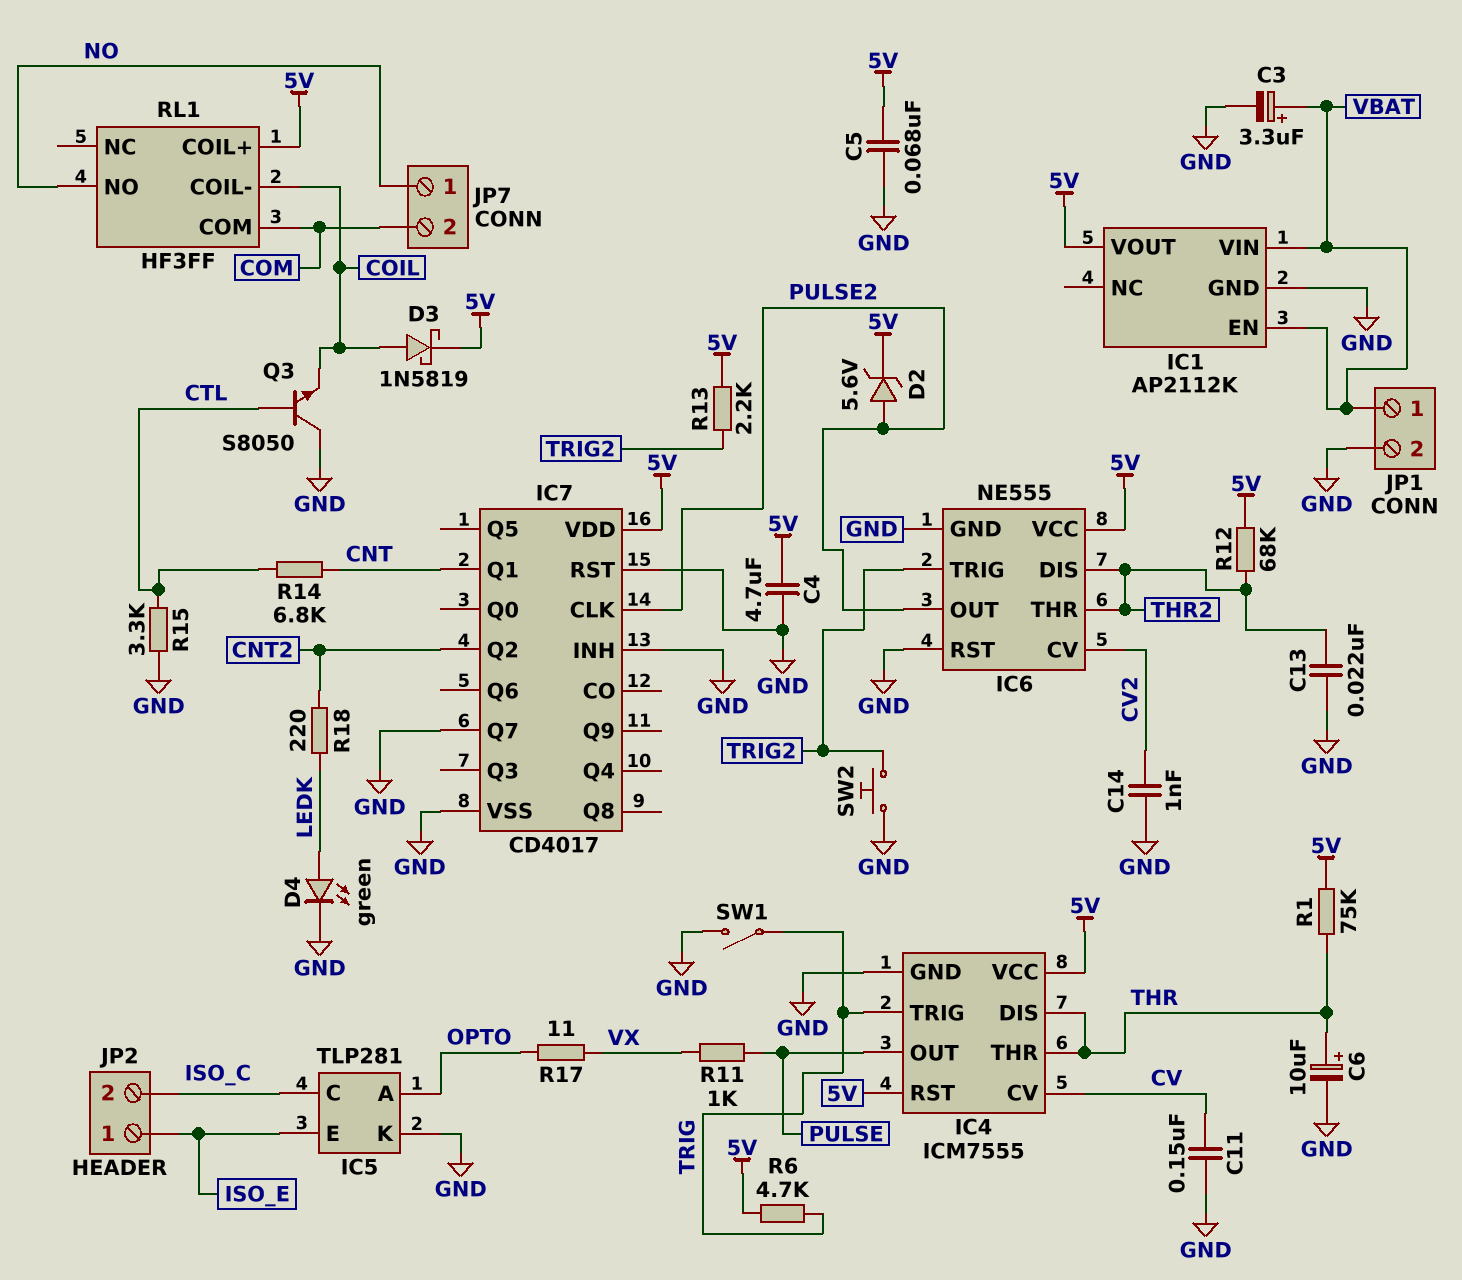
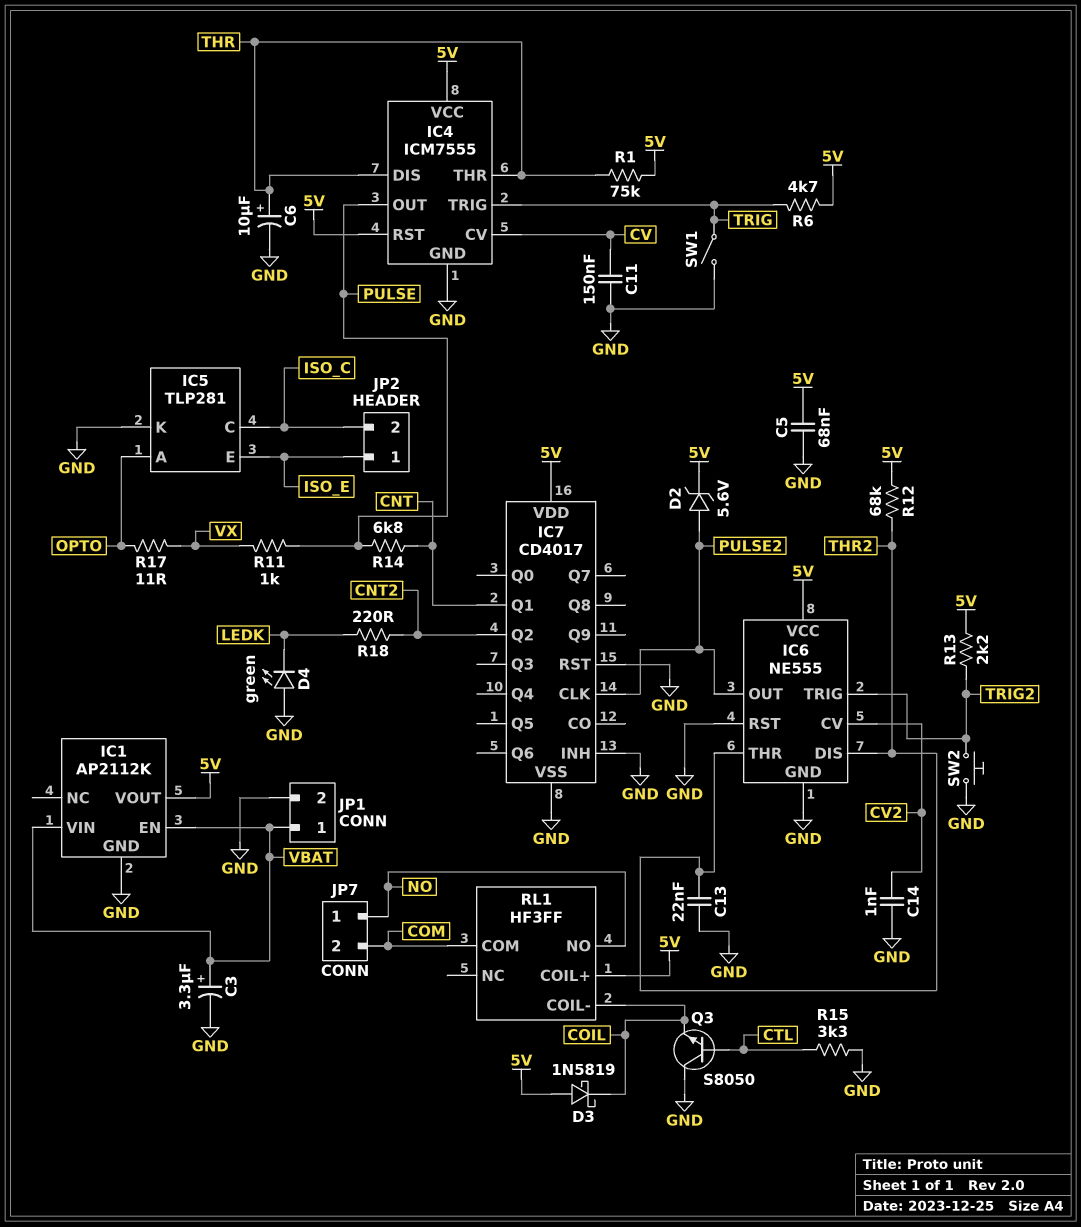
C4: 4.7uF (5V, GND) -> none
D3: schottky 1N5819 (A COIL, K 5V) -> schottky 1N5819 (A 5V, K COIL)
D4: LED green (A LEDK, K GND) -> LED green (A GND, K LEDK)
IC7 pin Q7: GND -> none
R14: 6.8k (CNT, CTL) -> 6.8k (CNT, PULSE)

